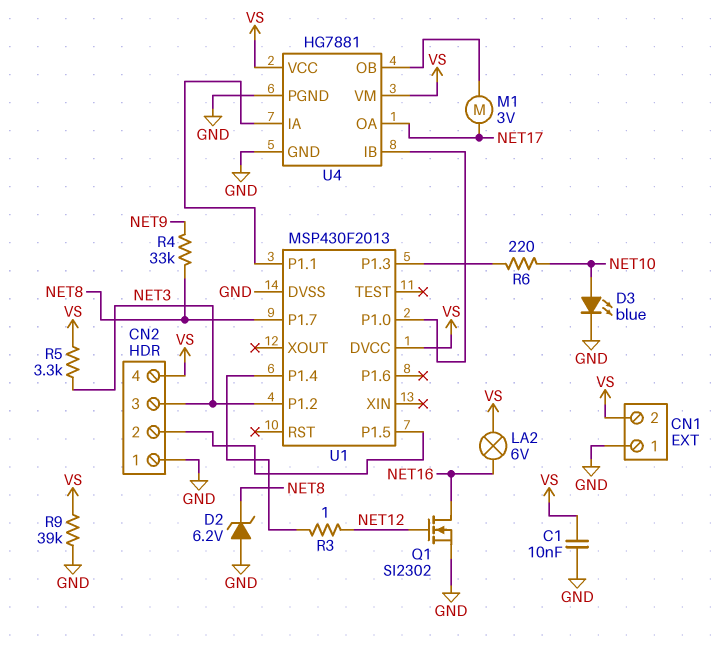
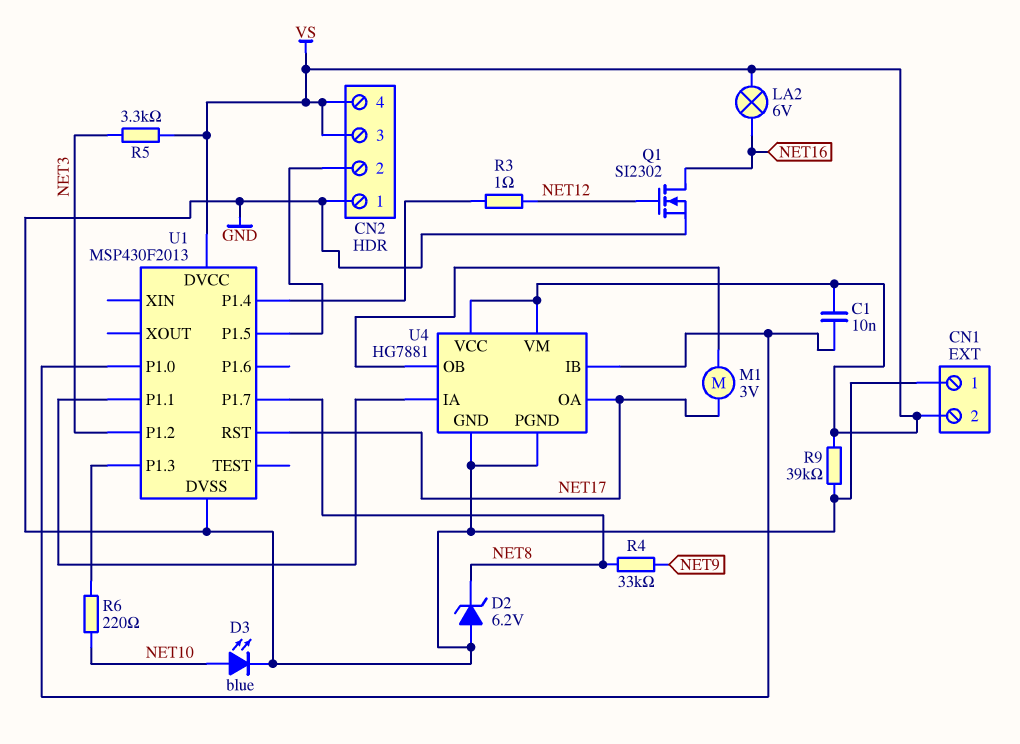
C1: 10nF (GND, VS) -> 10nF (U1/P1.0, VS)
CN2 pin 3: NET3 -> VS
U1 pin RST: none -> NET17

